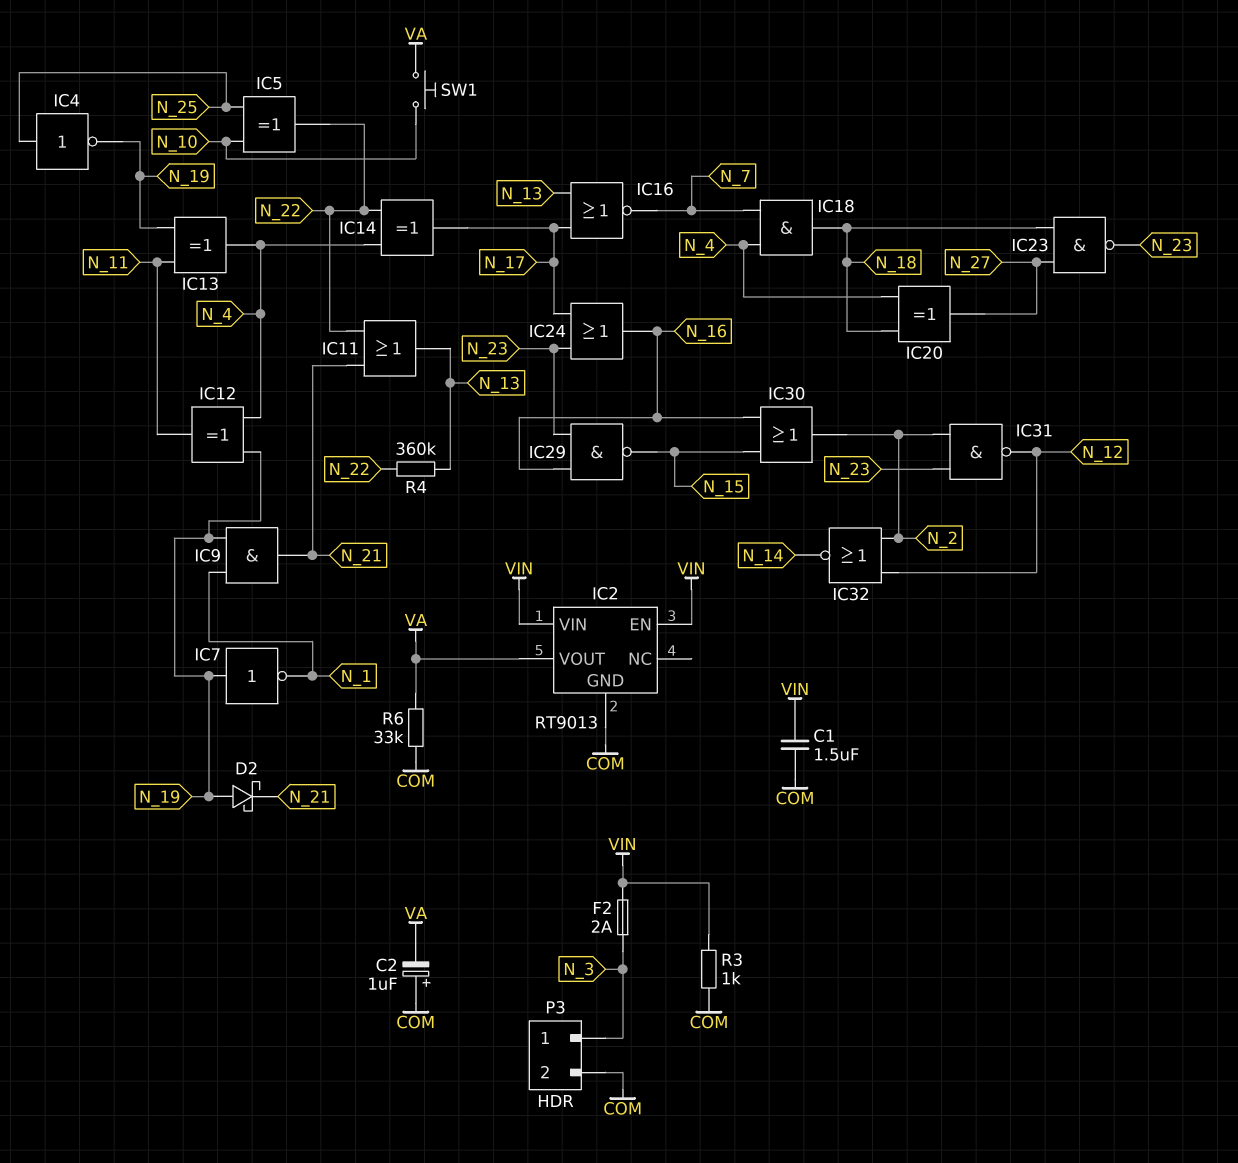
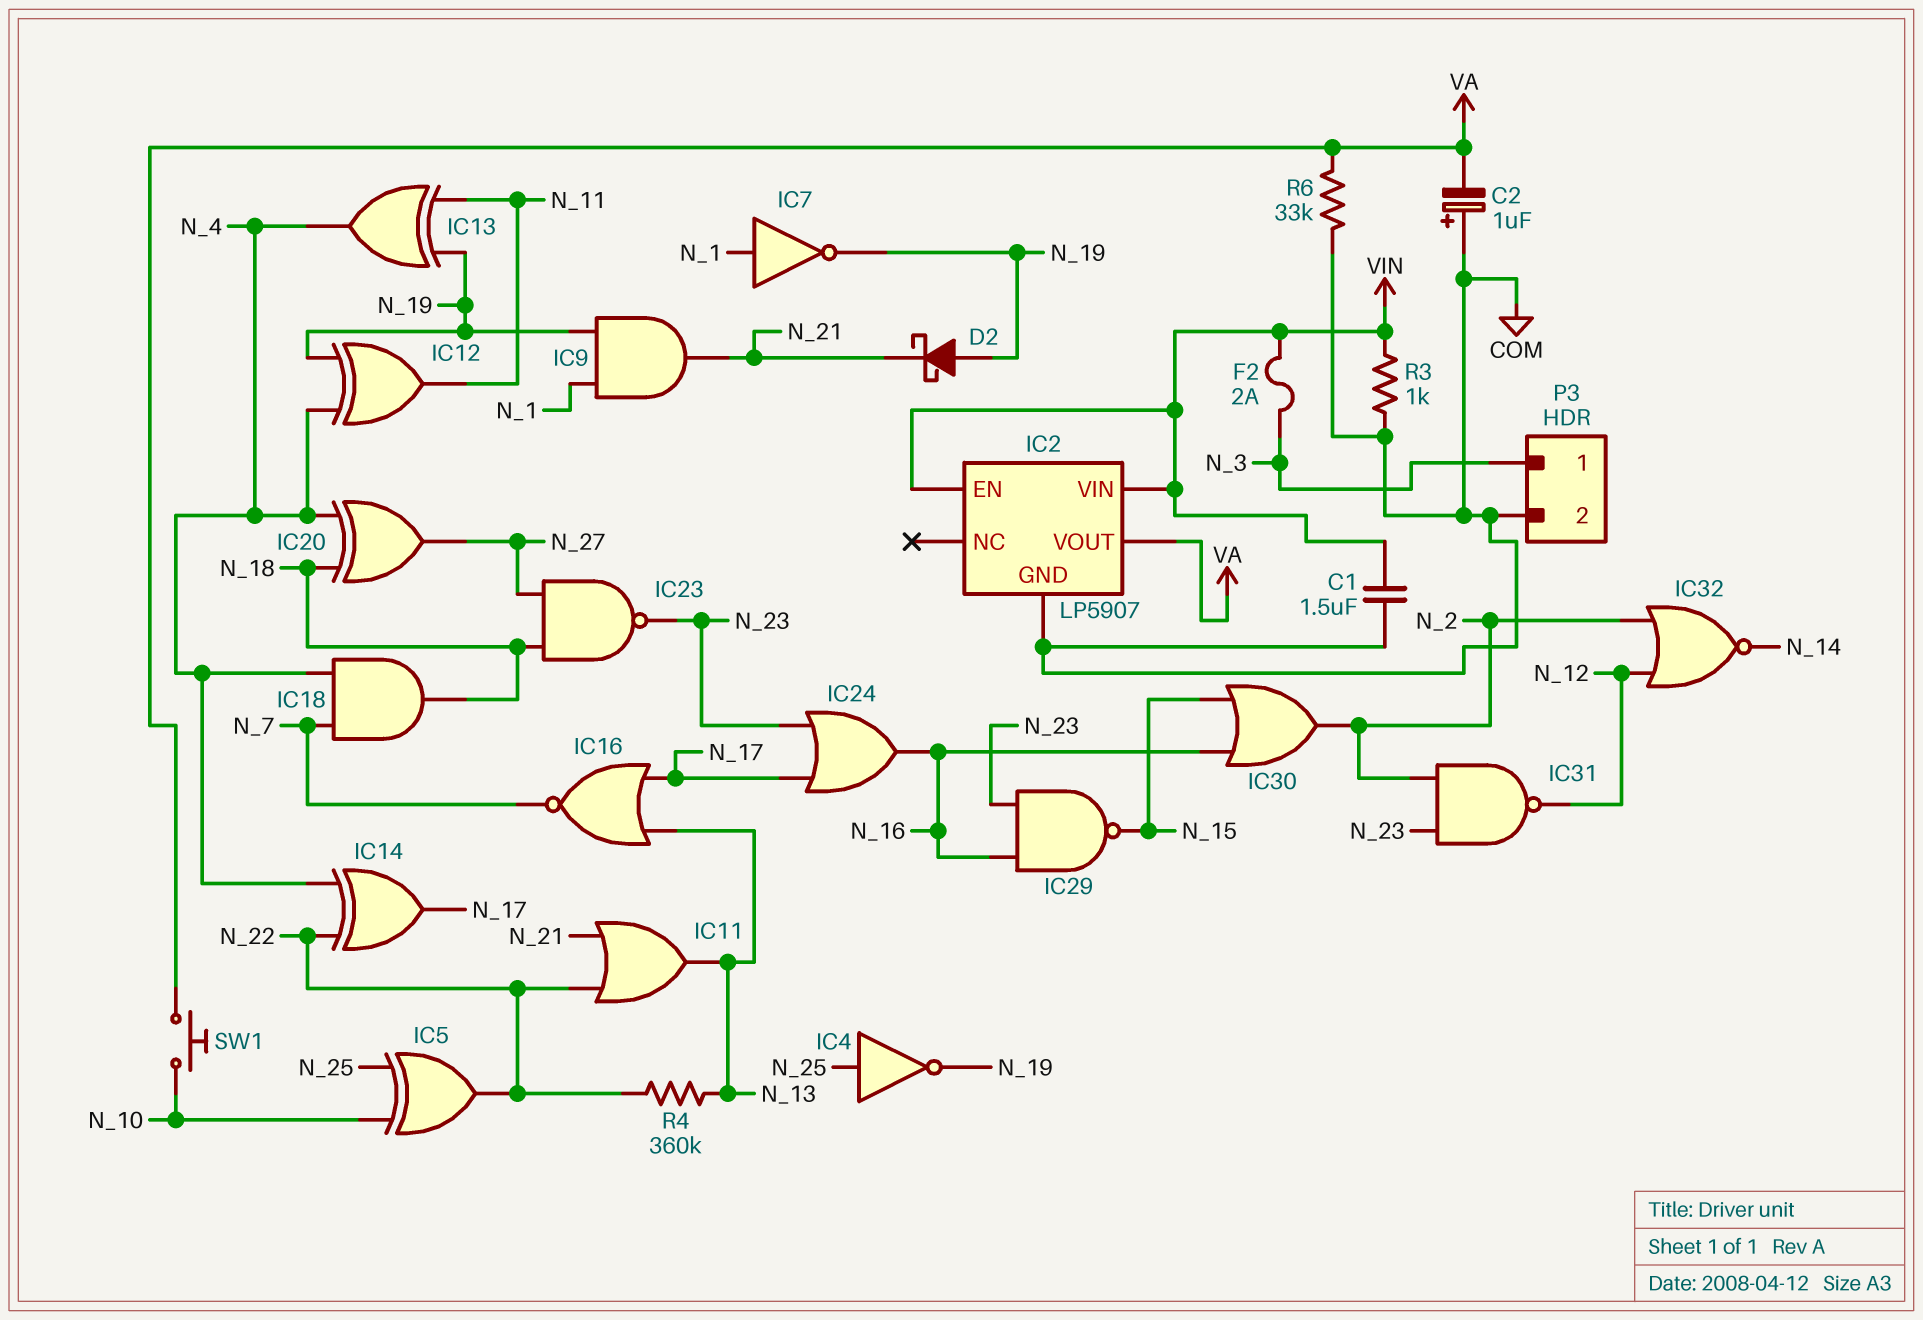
IC2: RT9013 -> LP5907
IC7: NOT (in N_19, out N_1) -> NOT (in N_1, out N_19)

